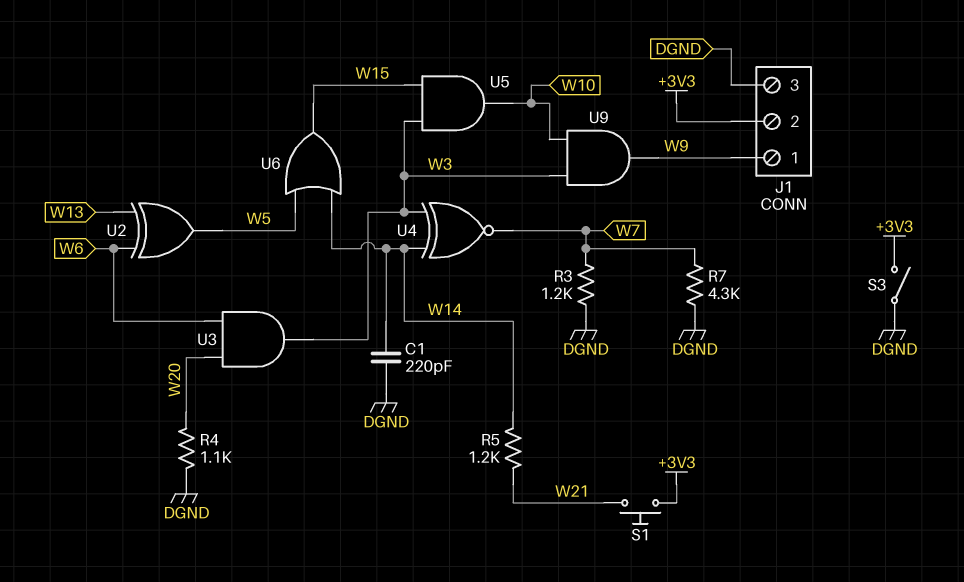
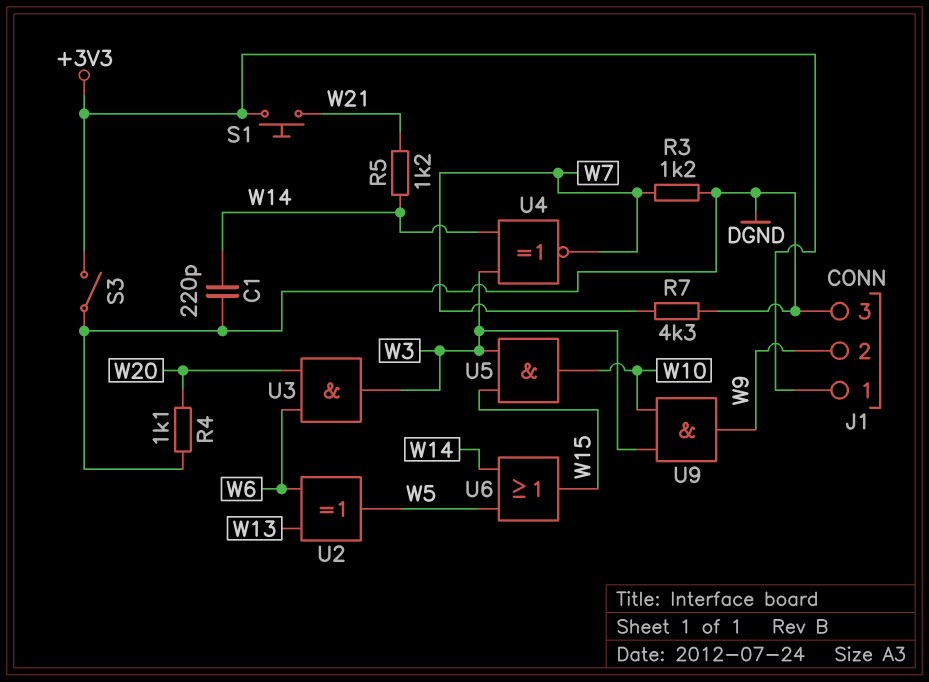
J1 pin 1: W9 -> +3V3
J1 pin 2: +3V3 -> W9

